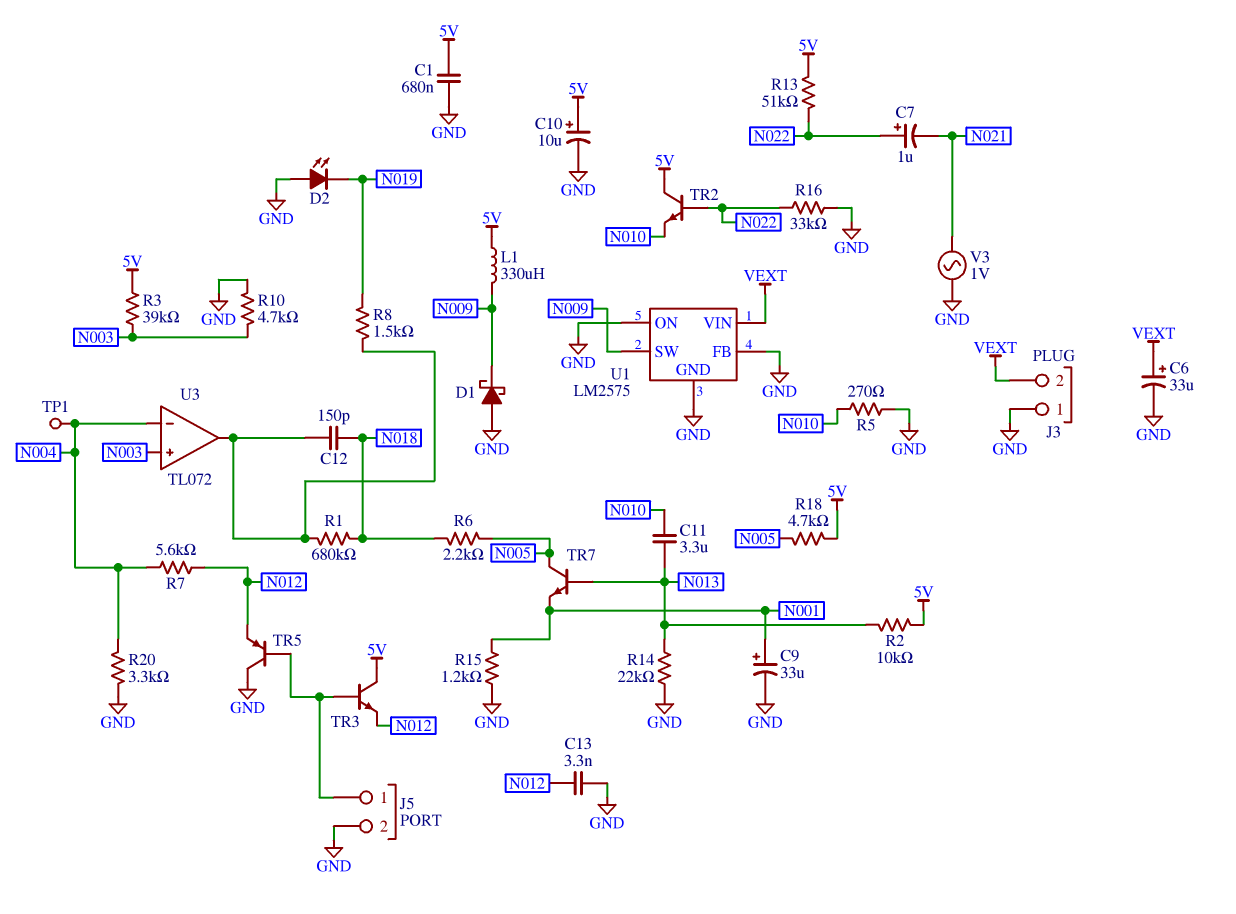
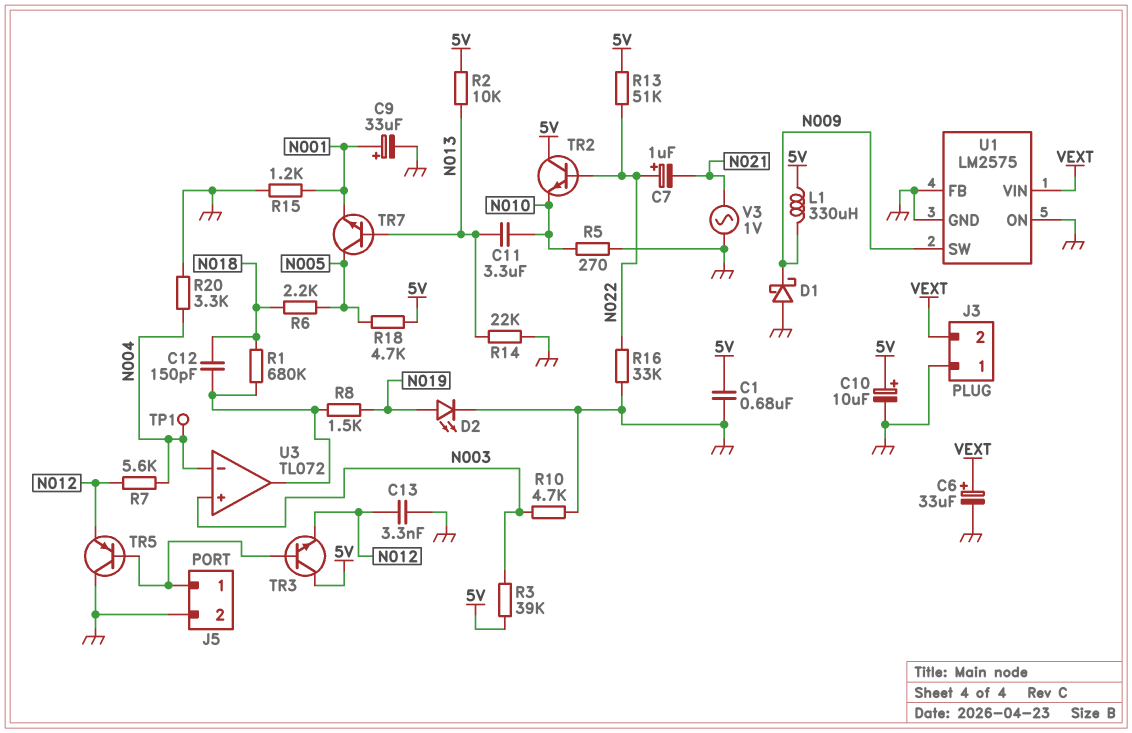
D2: LED (A GND, K N019) -> LED (A N019, K GND)

